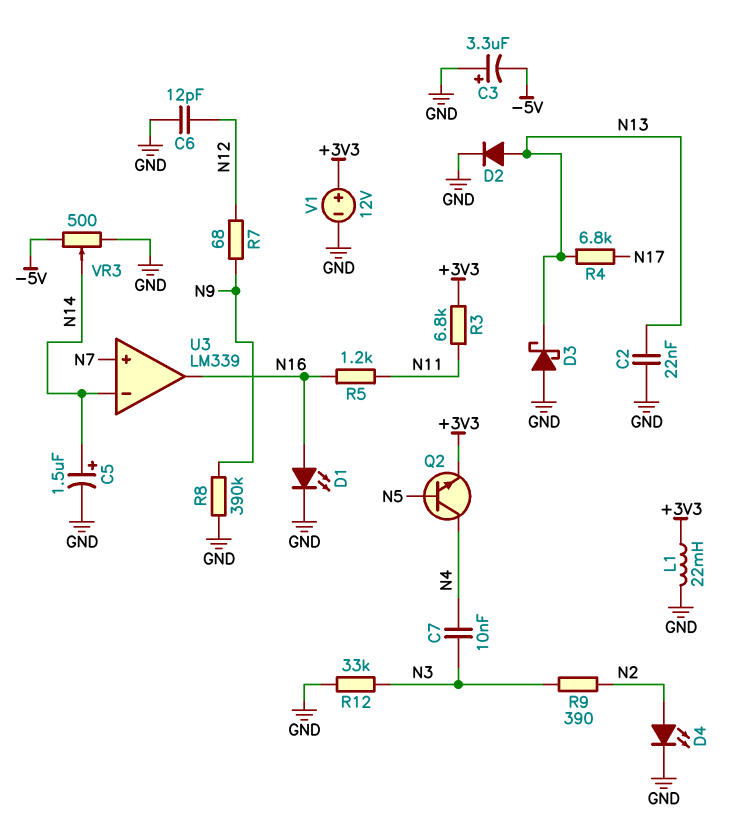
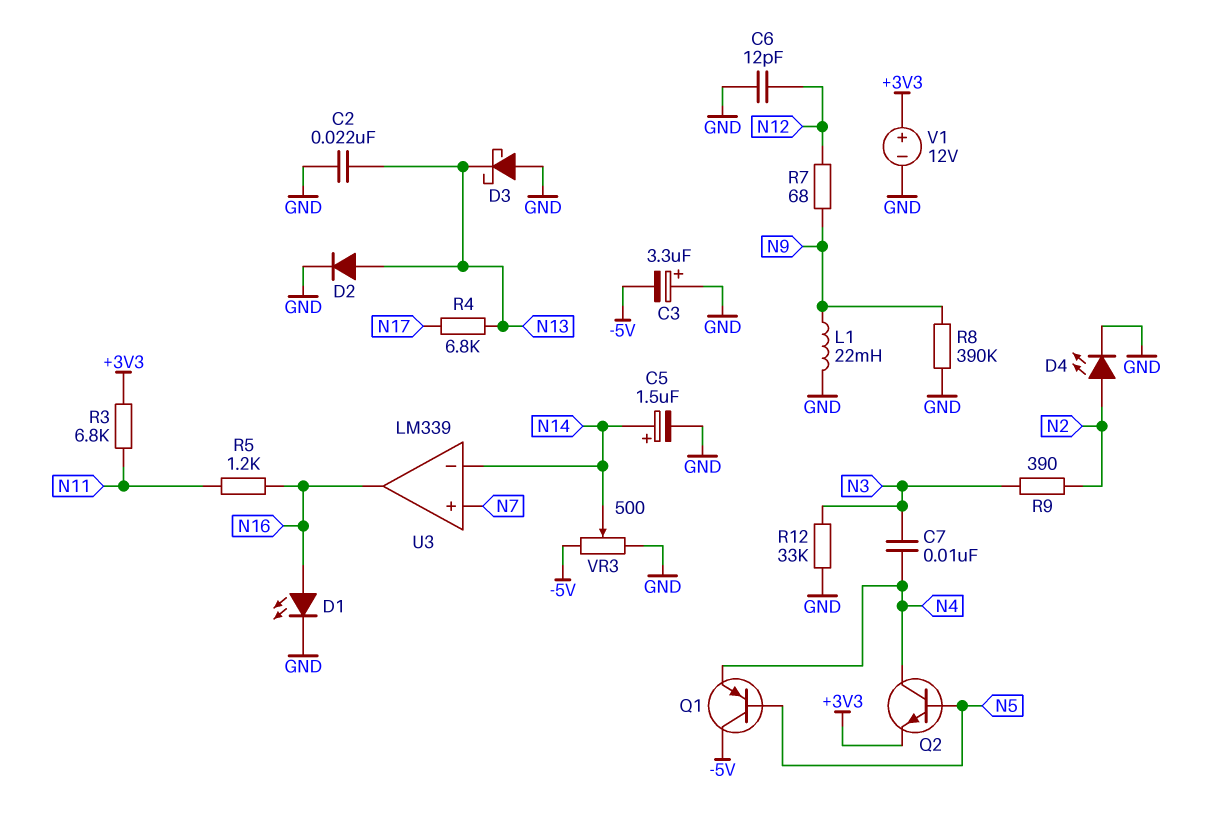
L1: 22mH (+3V3, GND) -> 22mH (GND, N9)
Q1: none -> PNP (B N5, C -5V, E N4)

